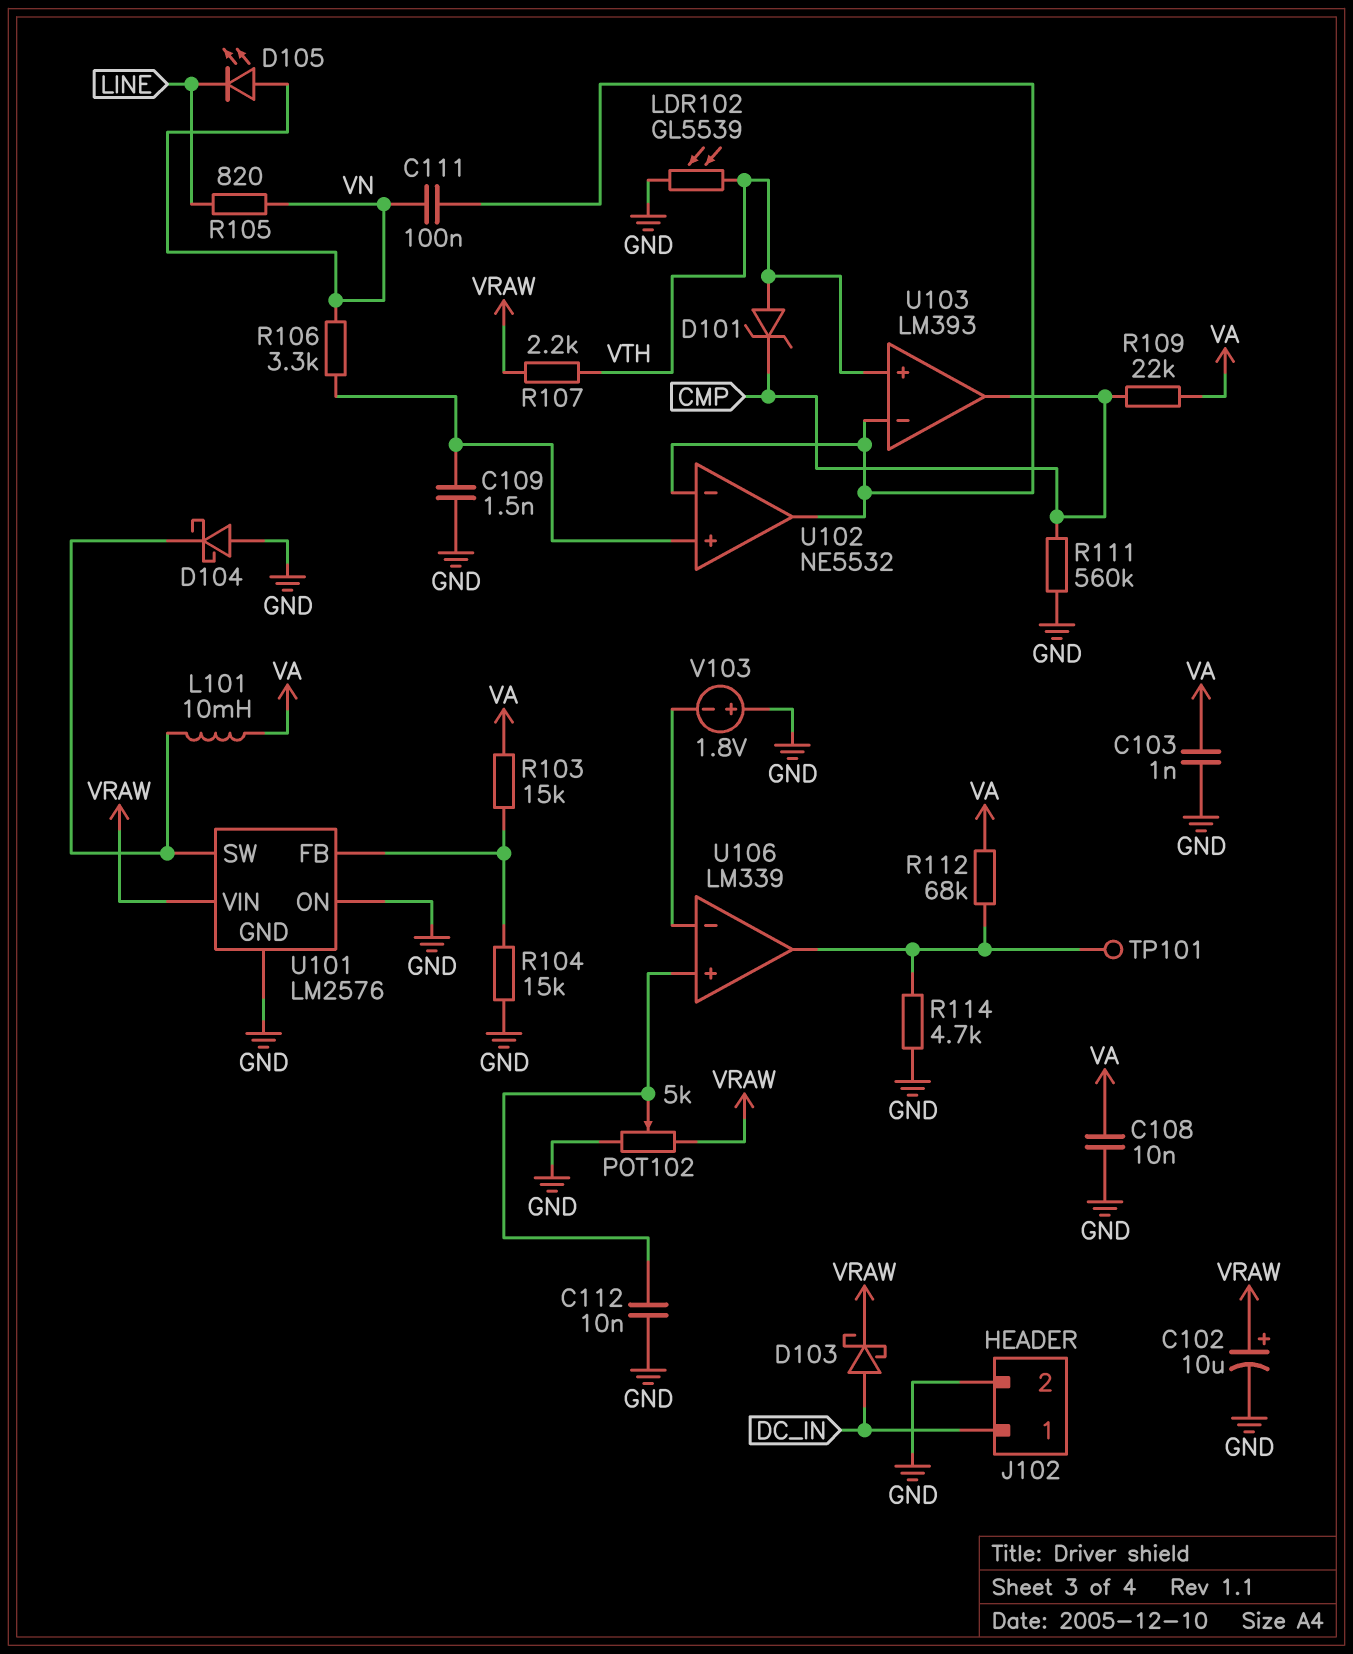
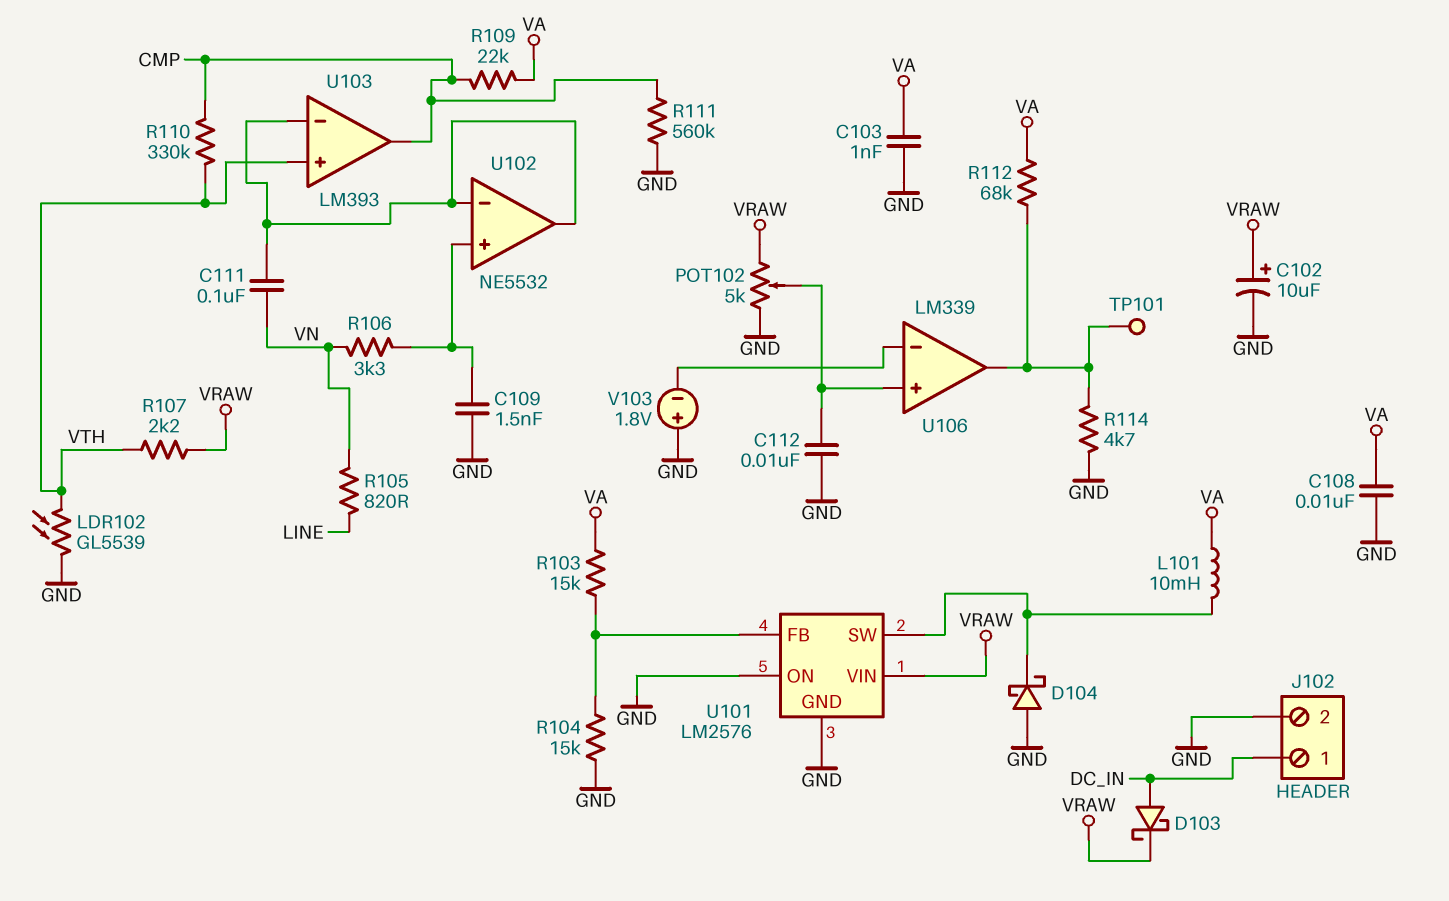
D101: zener (A VTH, K CMP) -> none
D105: LED (A VN, K LINE) -> none
R110: none -> 330k (CMP, VTH)

